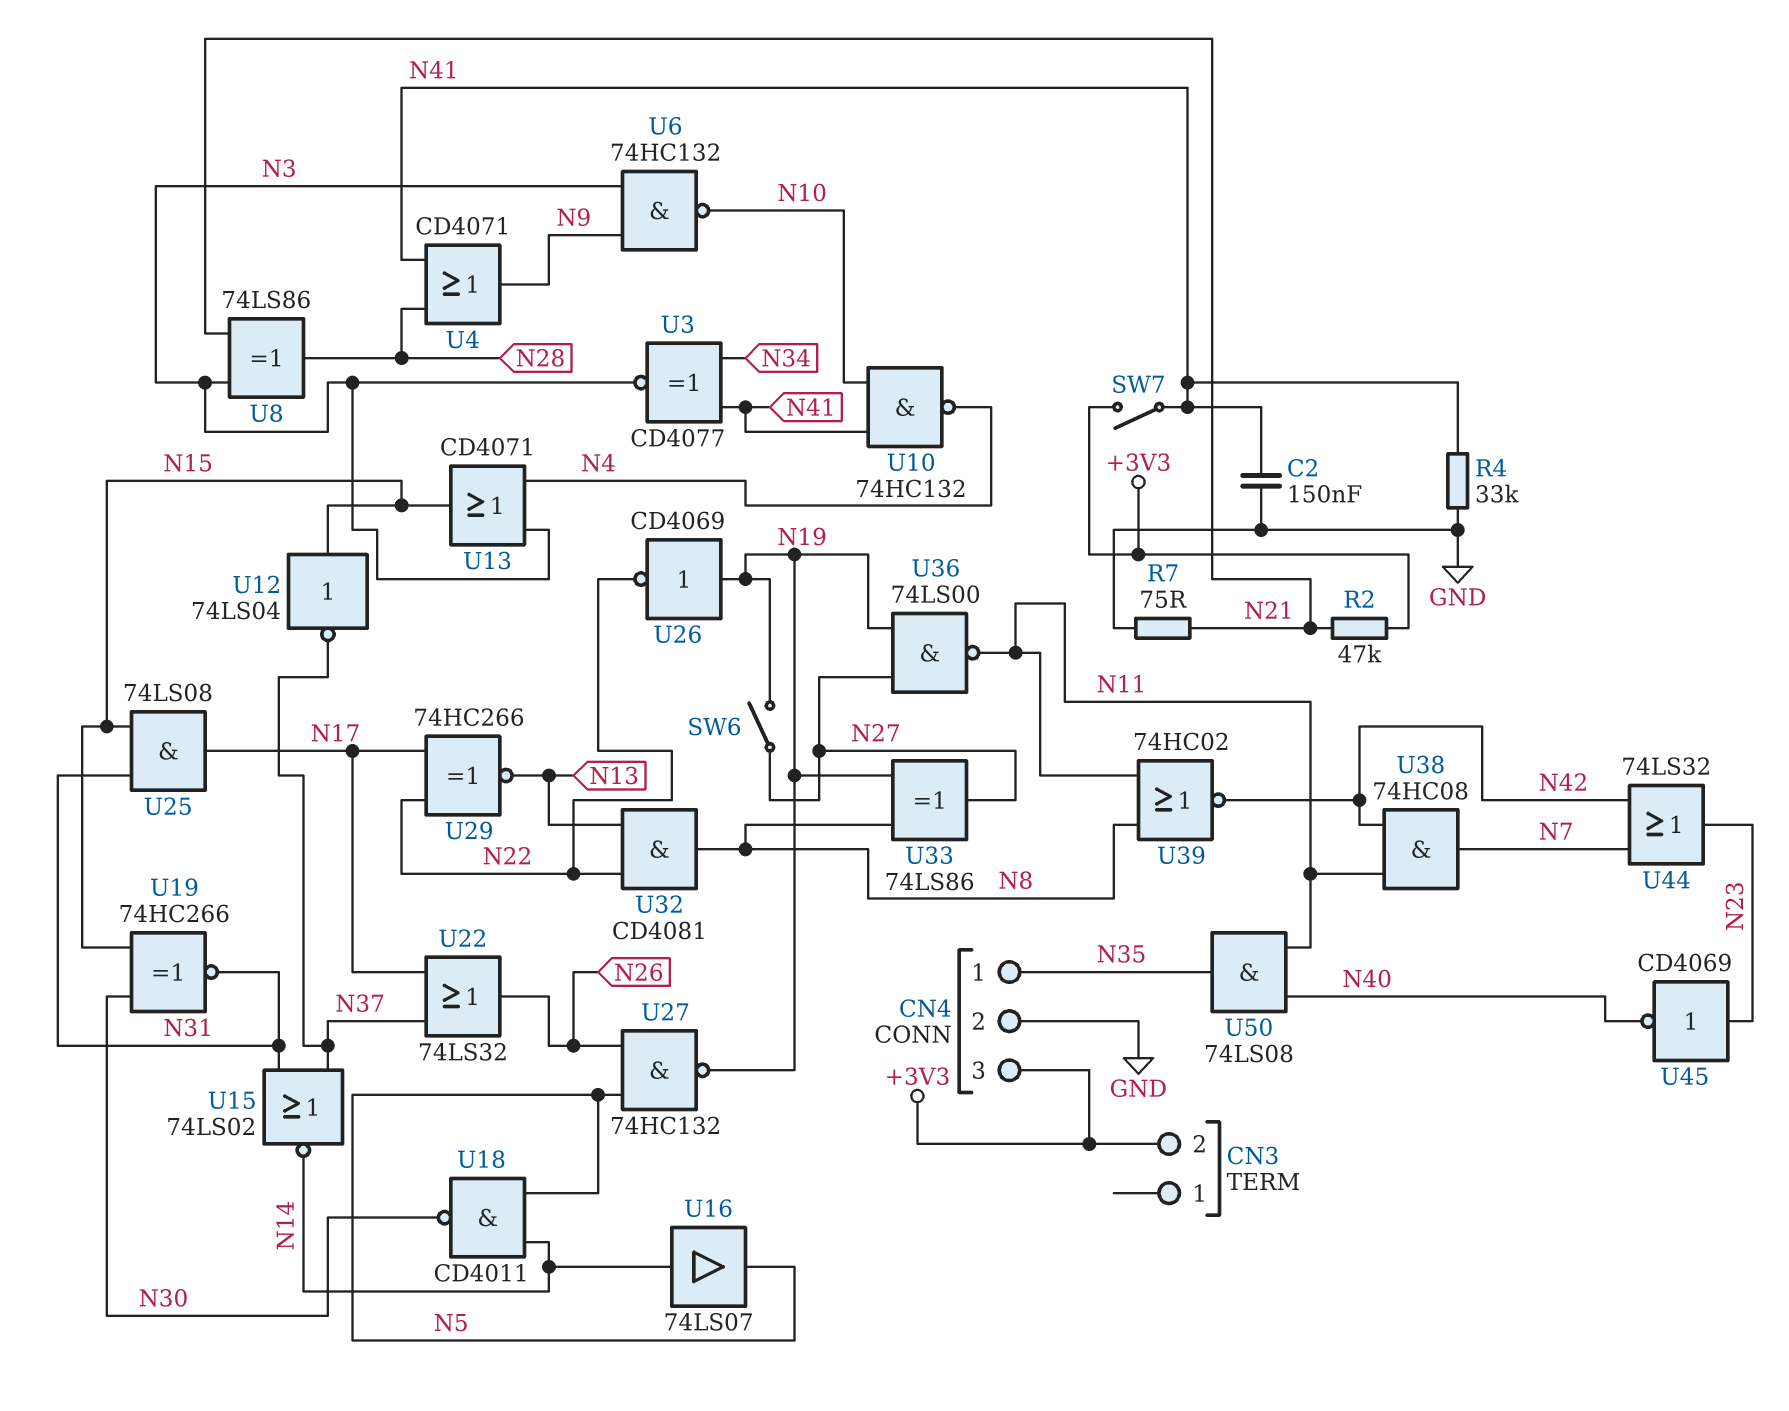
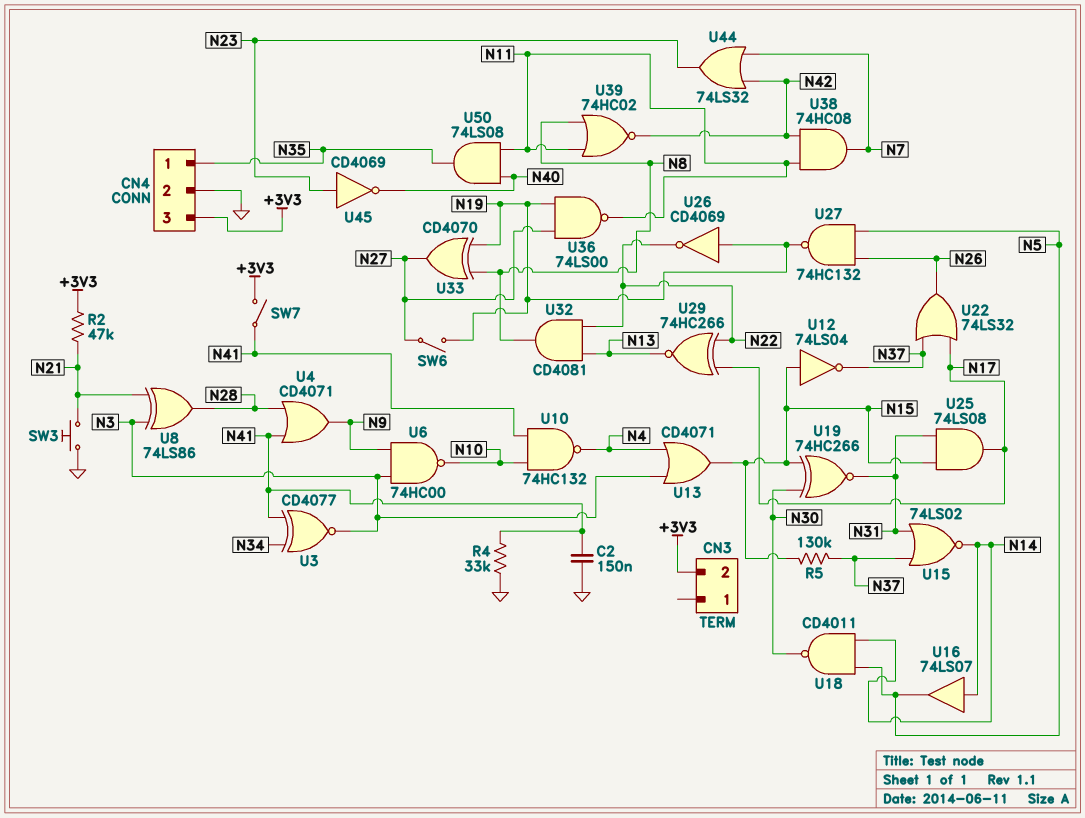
R5: none -> 130k (N15, N37)
R7: 75 (GND, N21) -> none
SW3: none -> button (GND, N21)
U6: NAND 74HC132 (in N3, in N9, out N10) -> NAND 74HC00 (in N3, in N9, out N10)
U33: XOR 74LS86 (in N8, in N19, out N27) -> XOR CD4070 (in N8, in N19, out N27)

